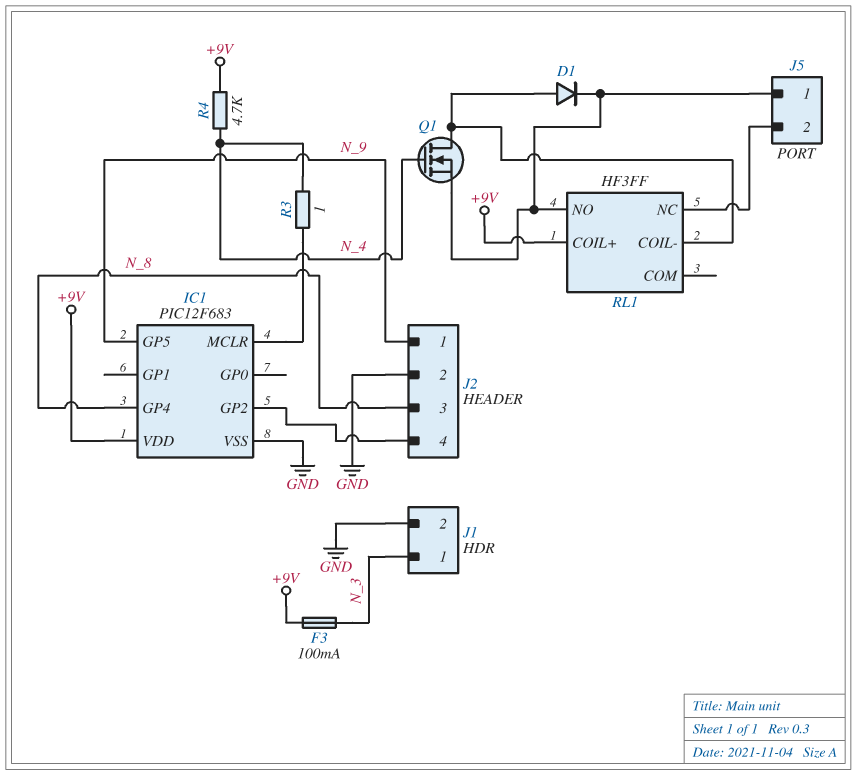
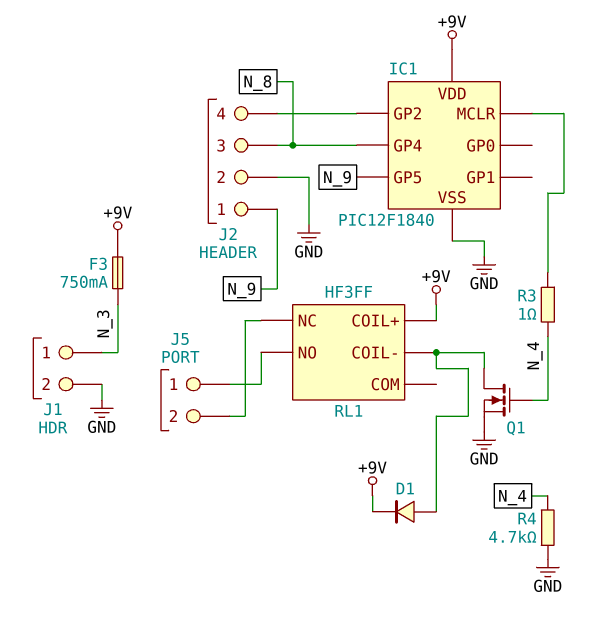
D1: diode (A RL1/COIL-, K J5/1) -> diode (A RL1/COIL-, K +9V)
F3: 100mA (+9V, N_3) -> 750mA (+9V, N_3)
IC1: PIC12F683 -> PIC12F1840
Q1: NMOS (G N_4, D RL1/COIL-, S J5/1) -> NMOS (G N_4, D RL1/COIL-, S GND)
R4: 4.7k (+9V, N_4) -> 4.7k (GND, N_4)

